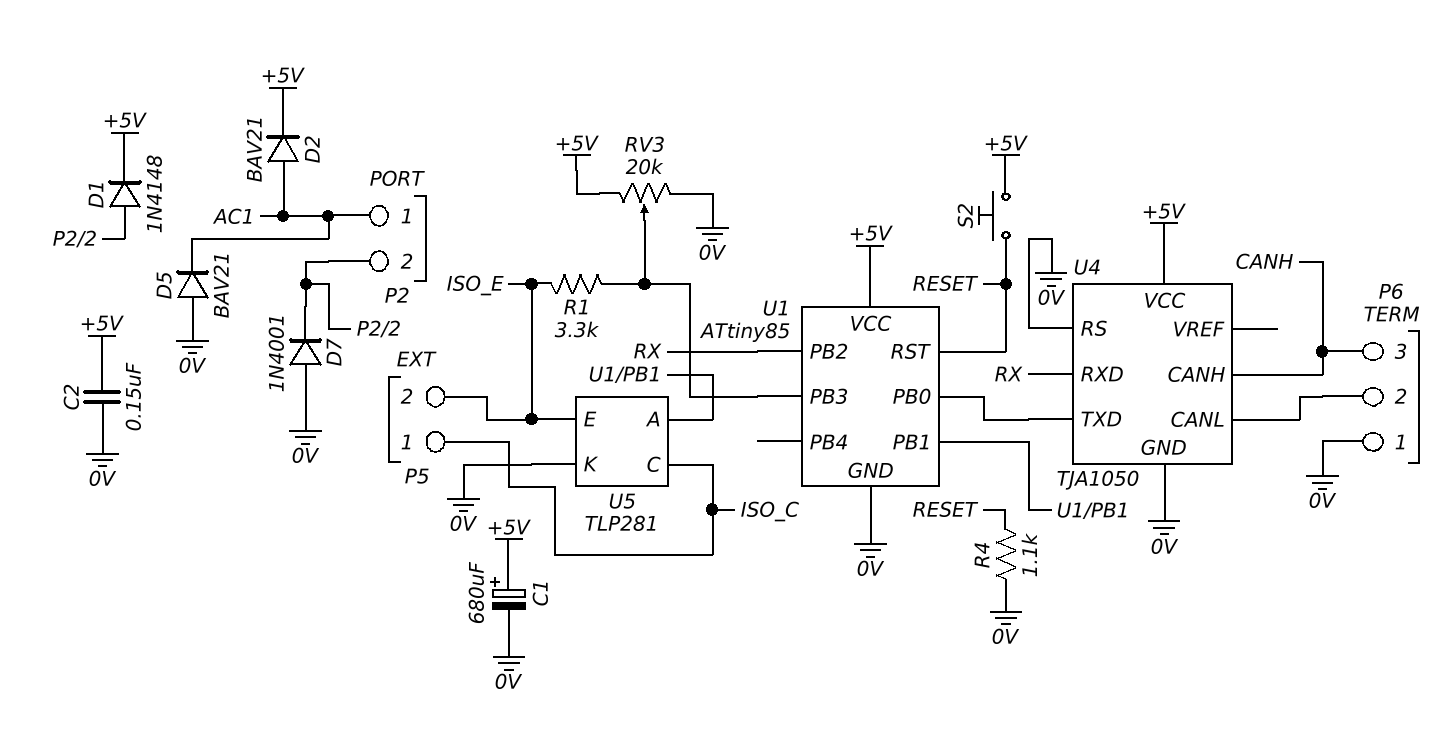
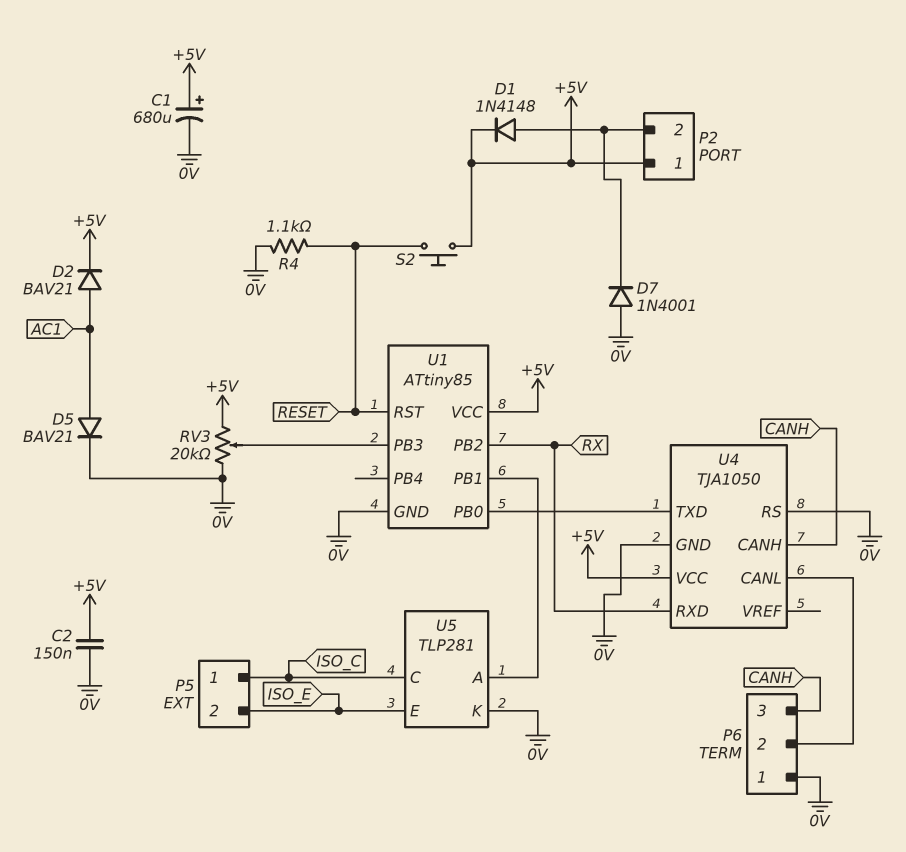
D5: diode BAV21 (A 0V, K AC1) -> diode BAV21 (A AC1, K 0V)
P2 pin 1: AC1 -> +5V
R1: 3.3k (ISO_E, U1/PB3) -> none

